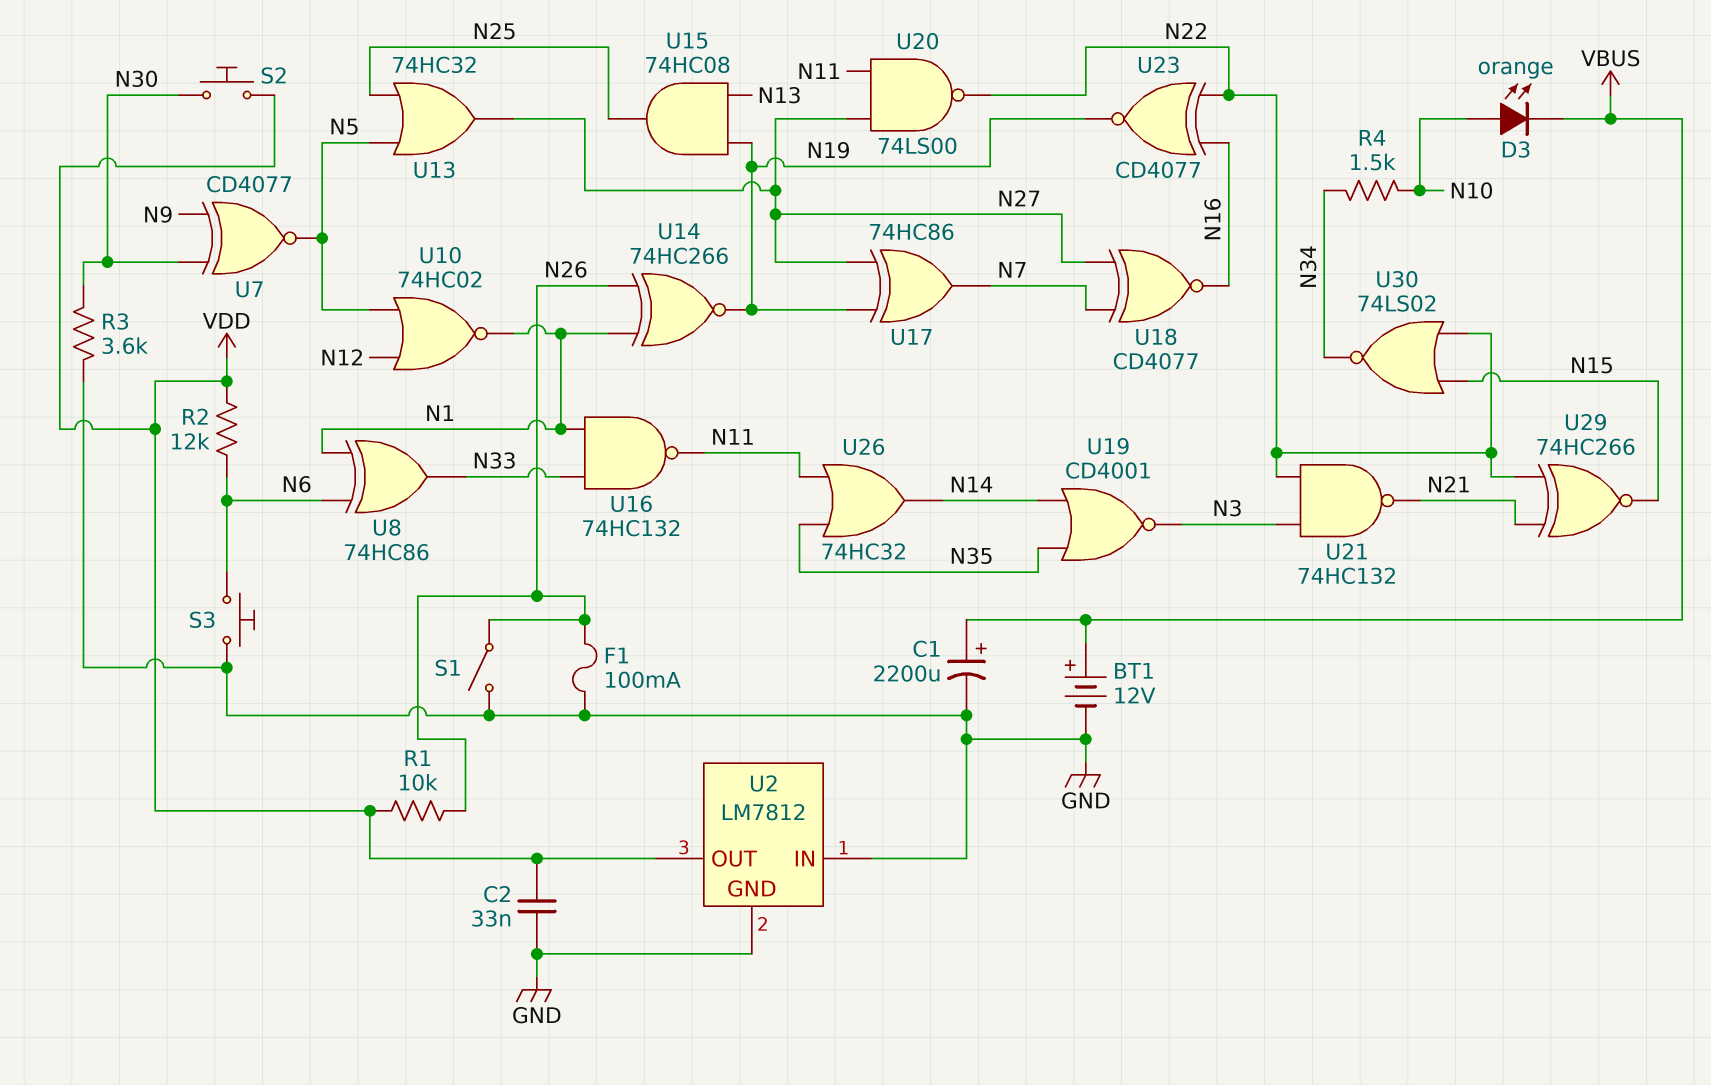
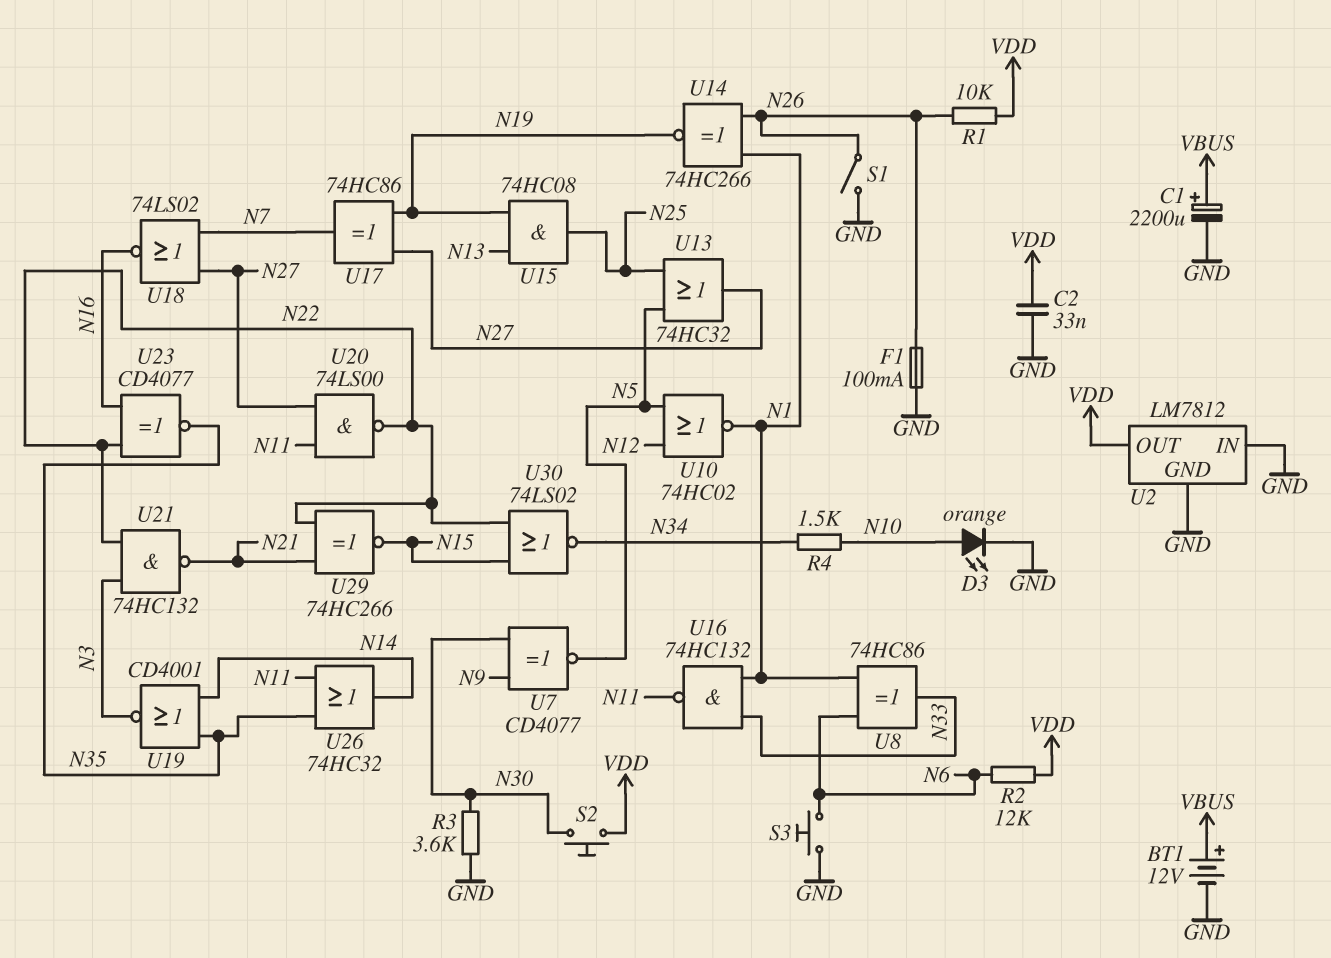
D3: LED orange (A N10, K VBUS) -> LED orange (A N10, K GND)
U18: XNOR CD4077 (in N7, in N27, out N16) -> NOR 74LS02 (in N7, in N27, out N16)
U23: XNOR CD4077 (in N16, in N22, out N19) -> XNOR CD4077 (in N16, in N22, out N35)

